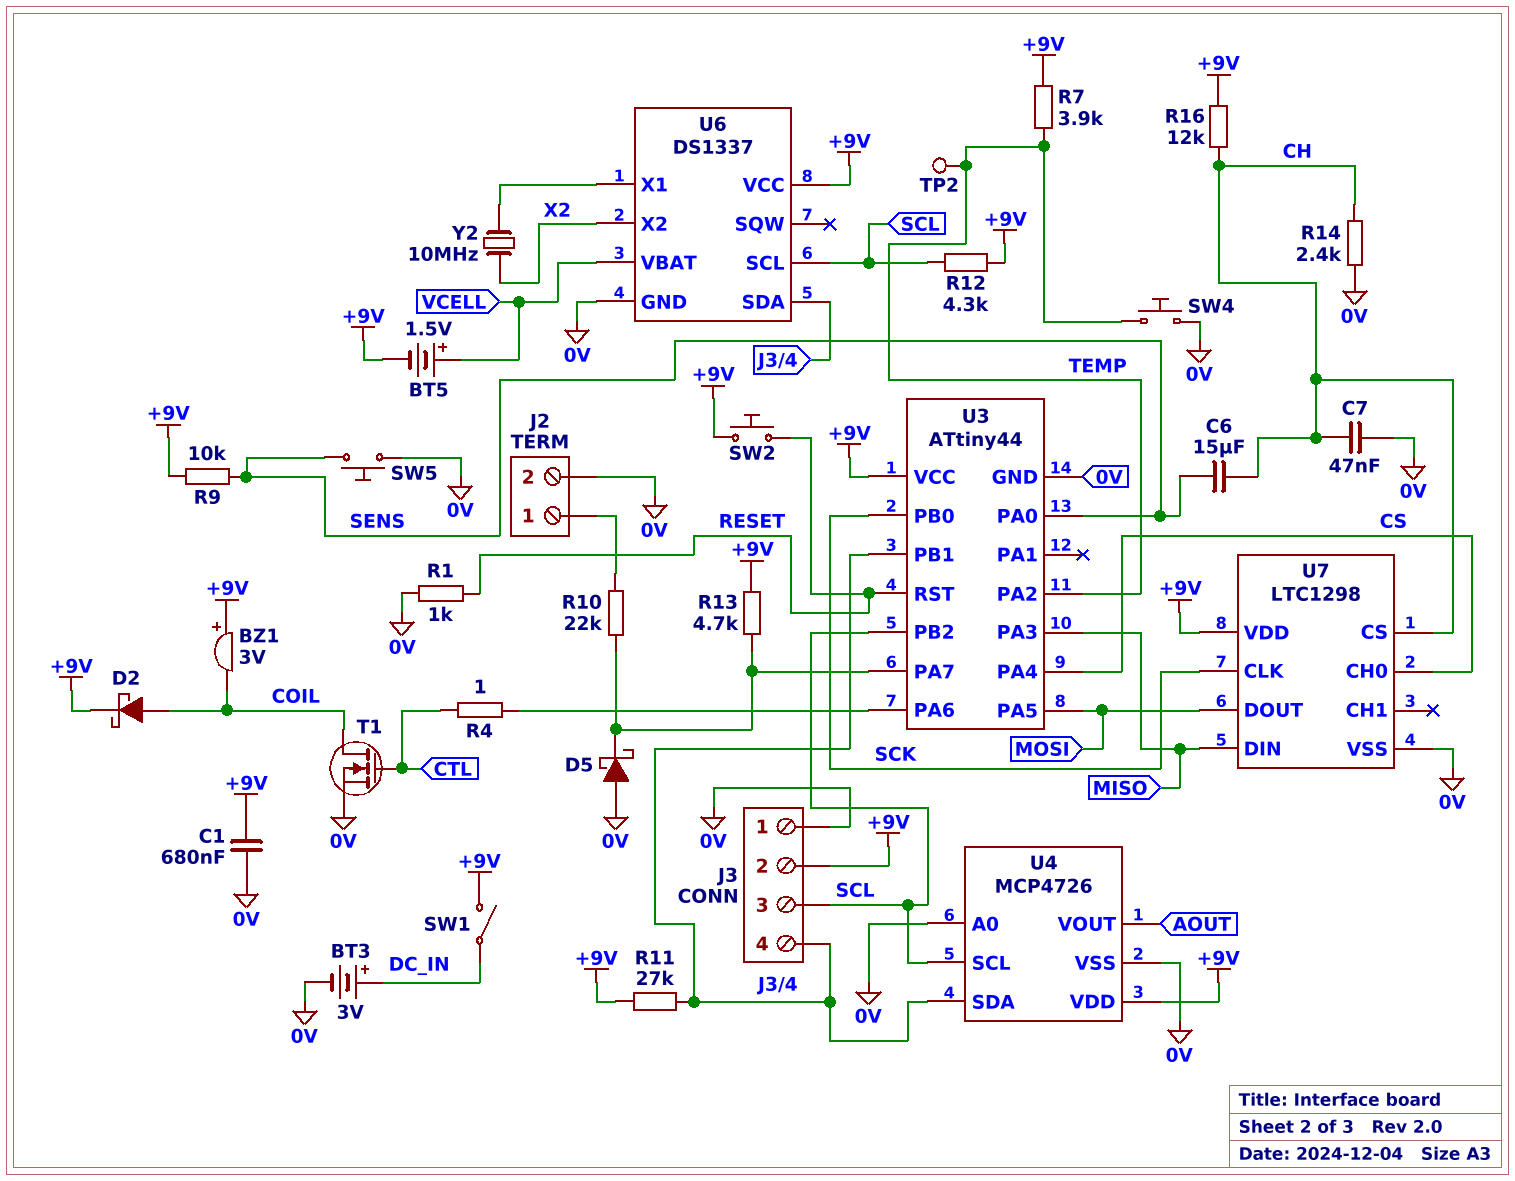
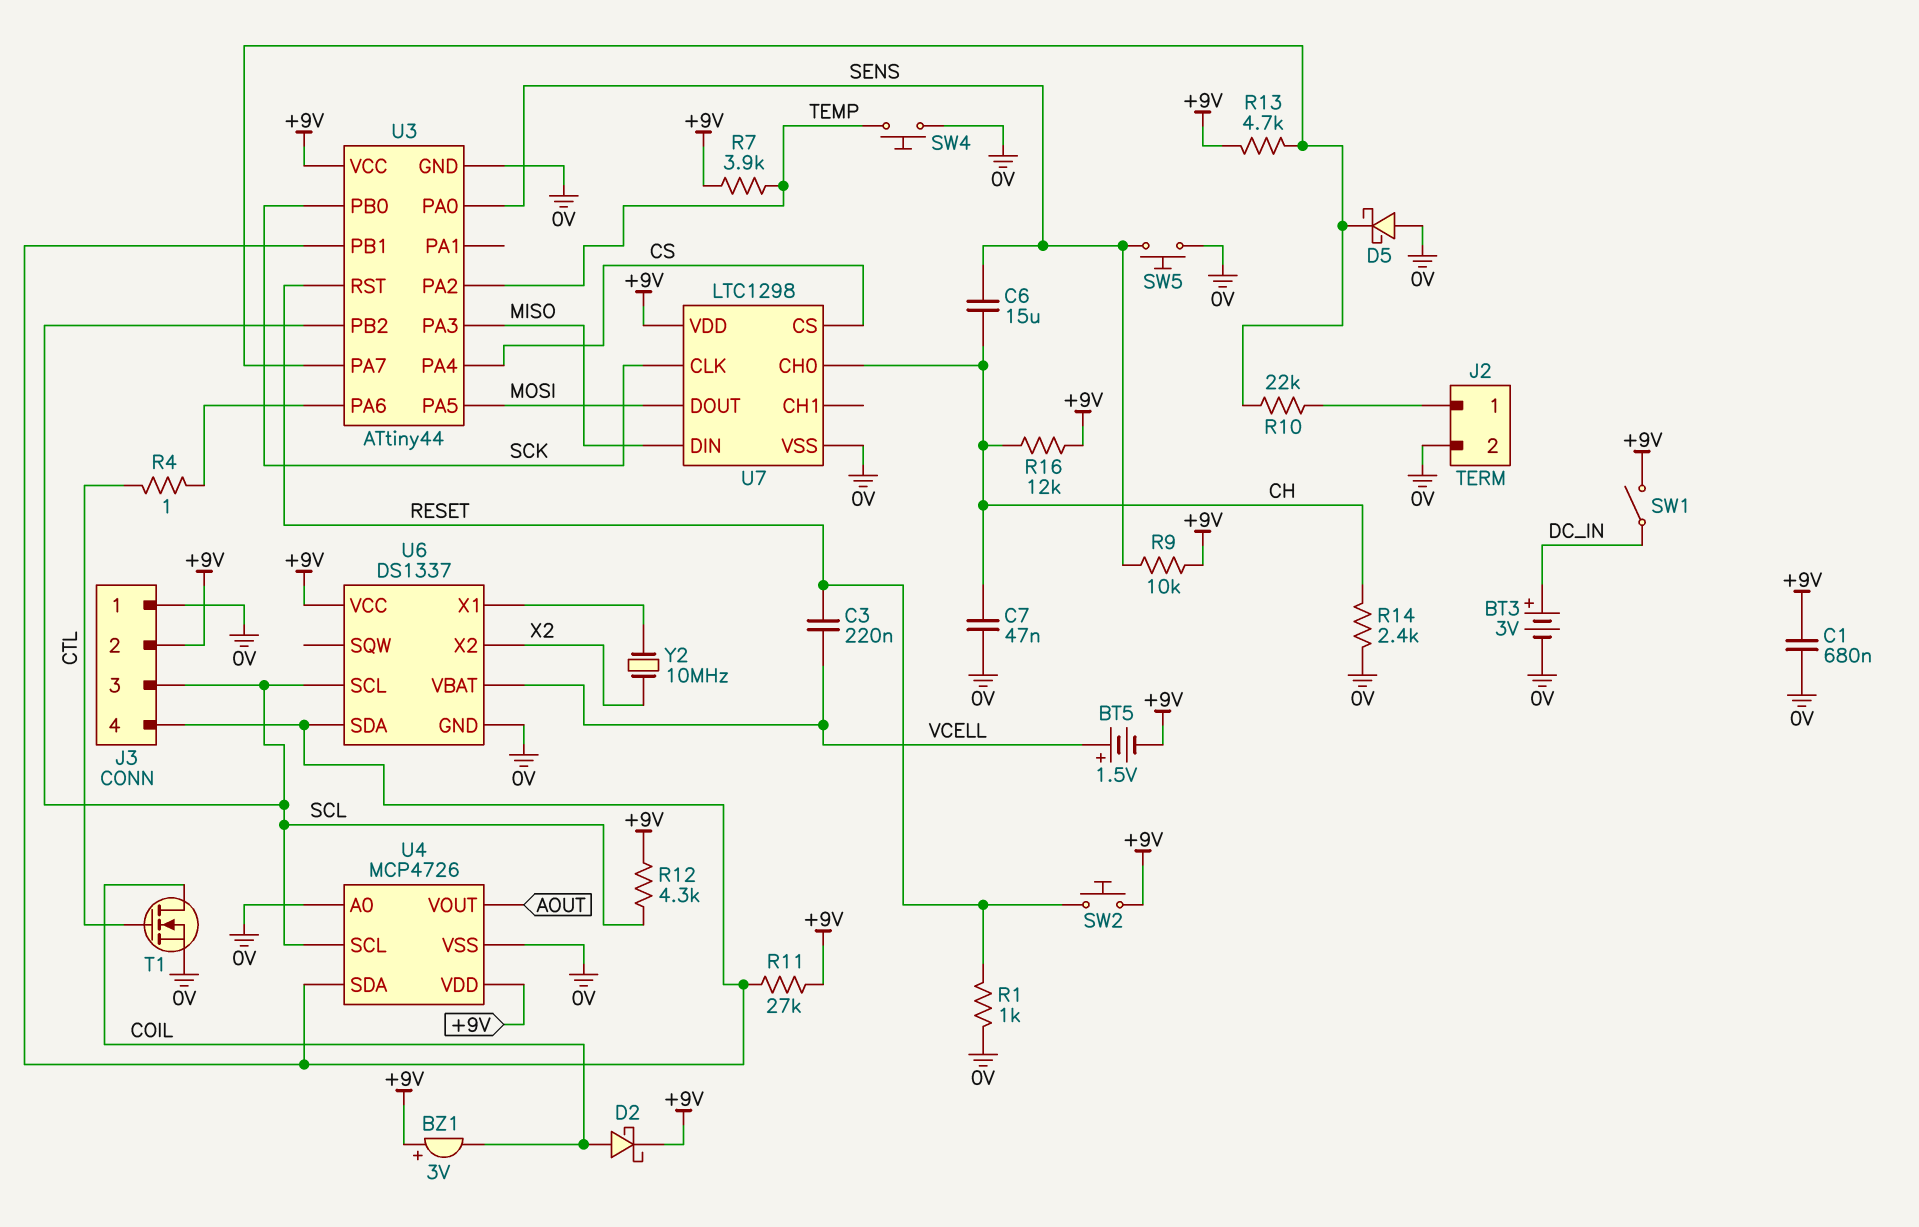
C3: none -> 220nF (RESET, VCELL)
TP2: test point (TEMP) -> none
U7 pin CH0: CS -> CH
U7 pin CS: CH -> CS

